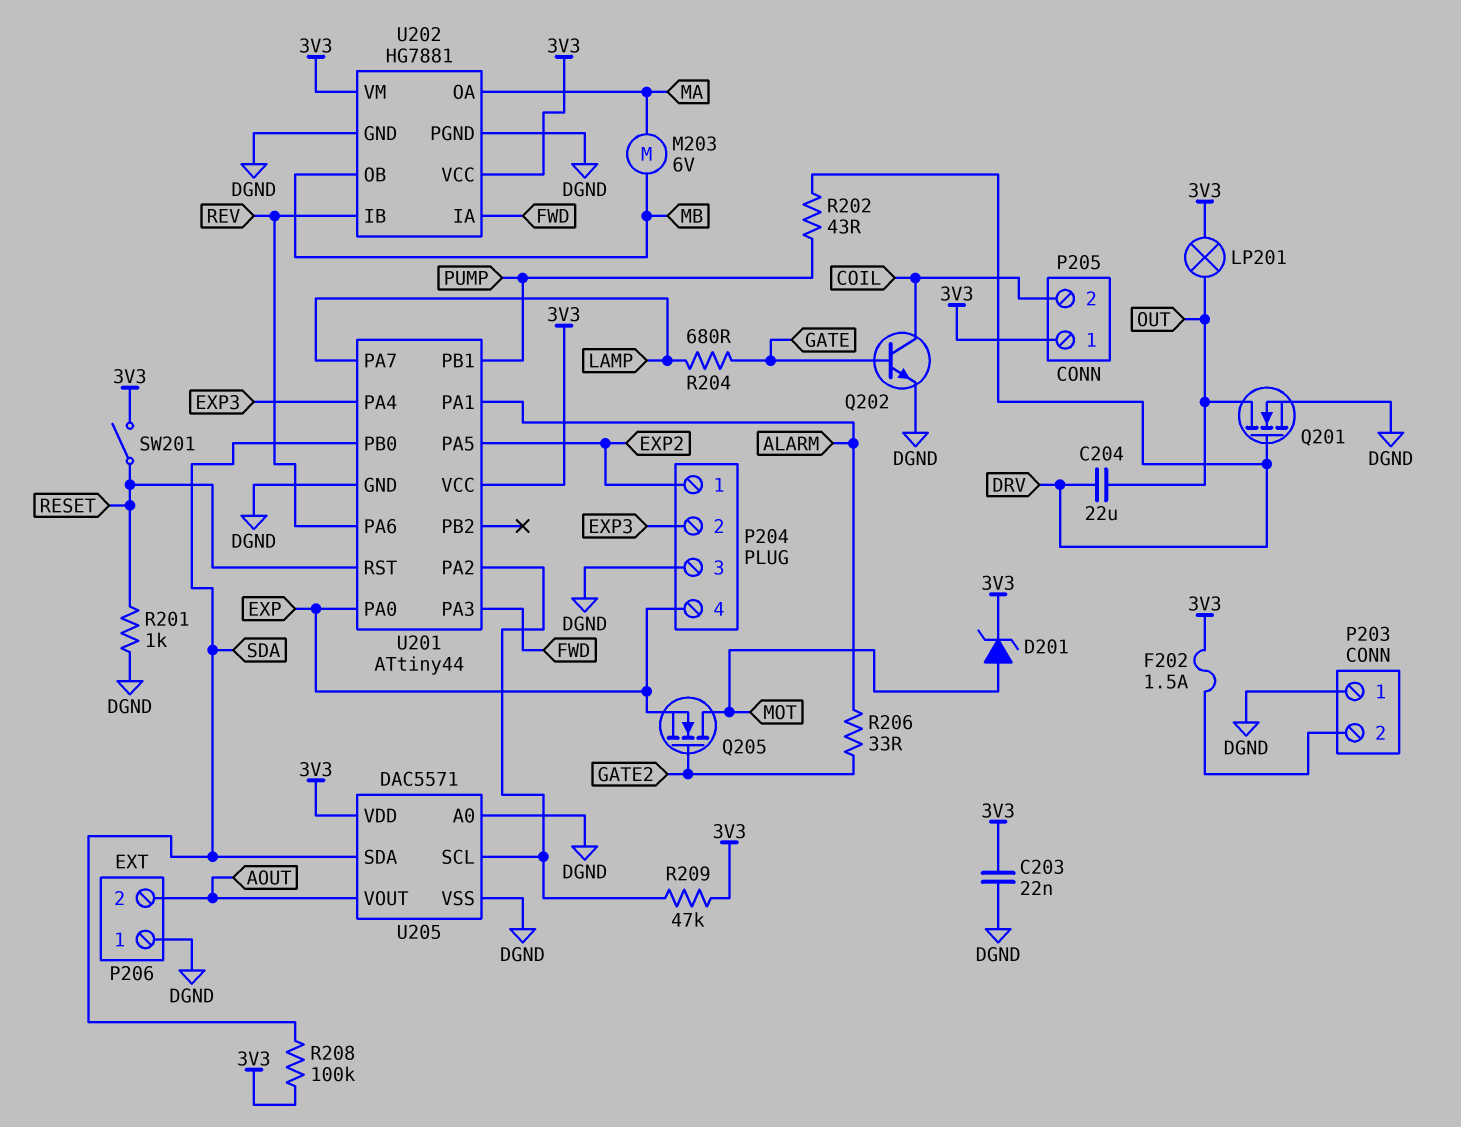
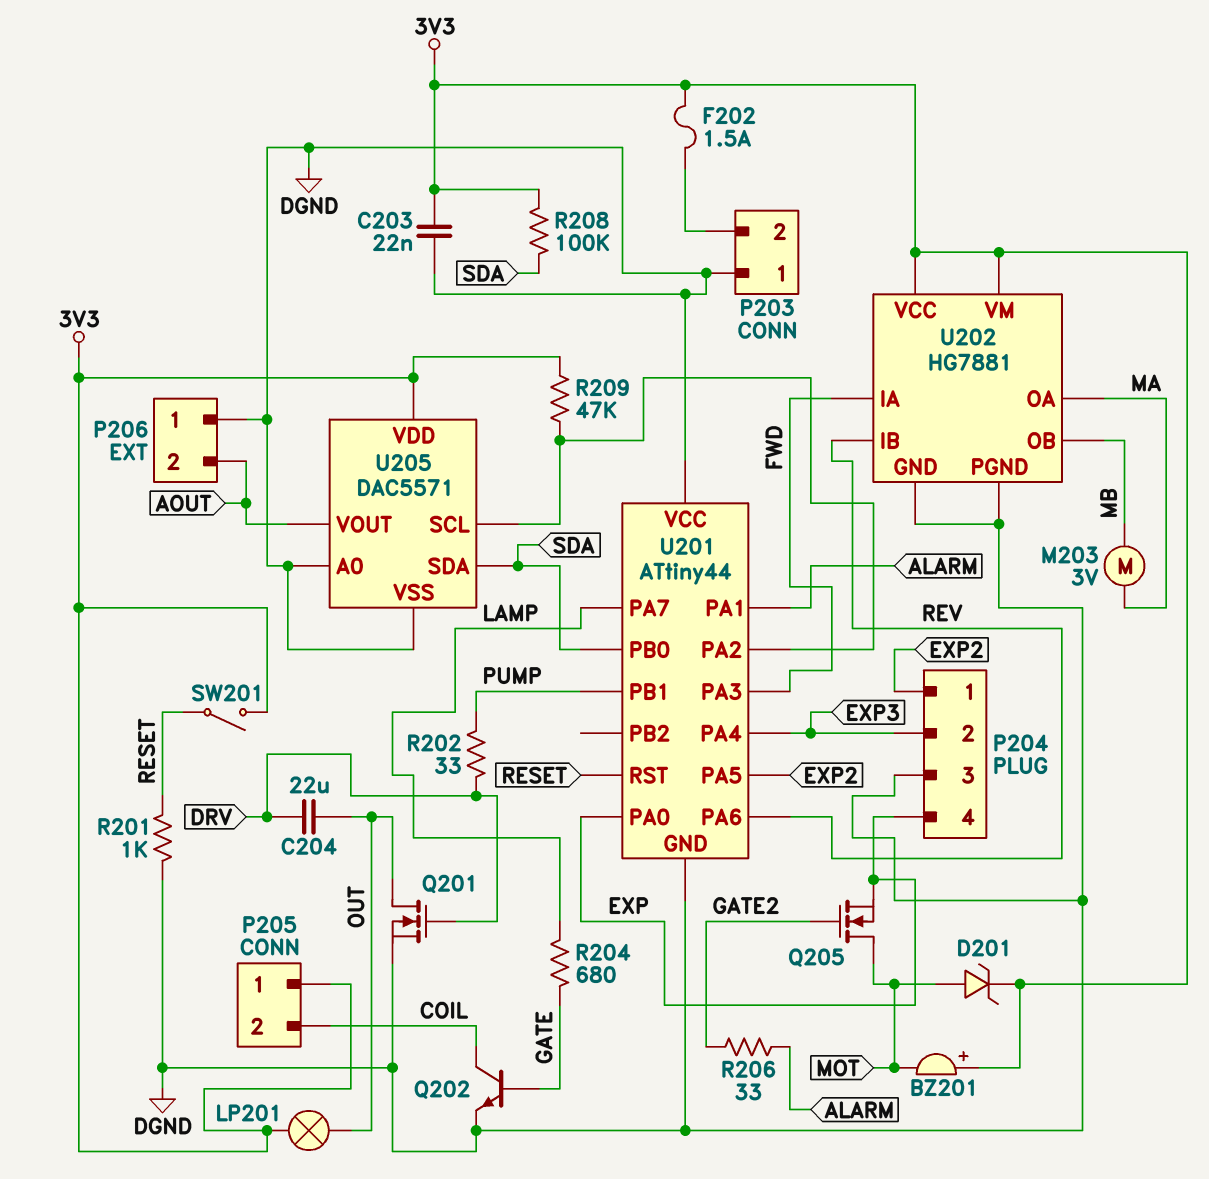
BZ201: none -> buzzer (plus 3V3, minus MOT)
M203: motor 6V (MA, MB) -> motor 3V (MA, MB)
R202: 43 (DRV, PUMP) -> 33 (DRV, PUMP)
U201 pin VCC: 3V3 -> DGND

